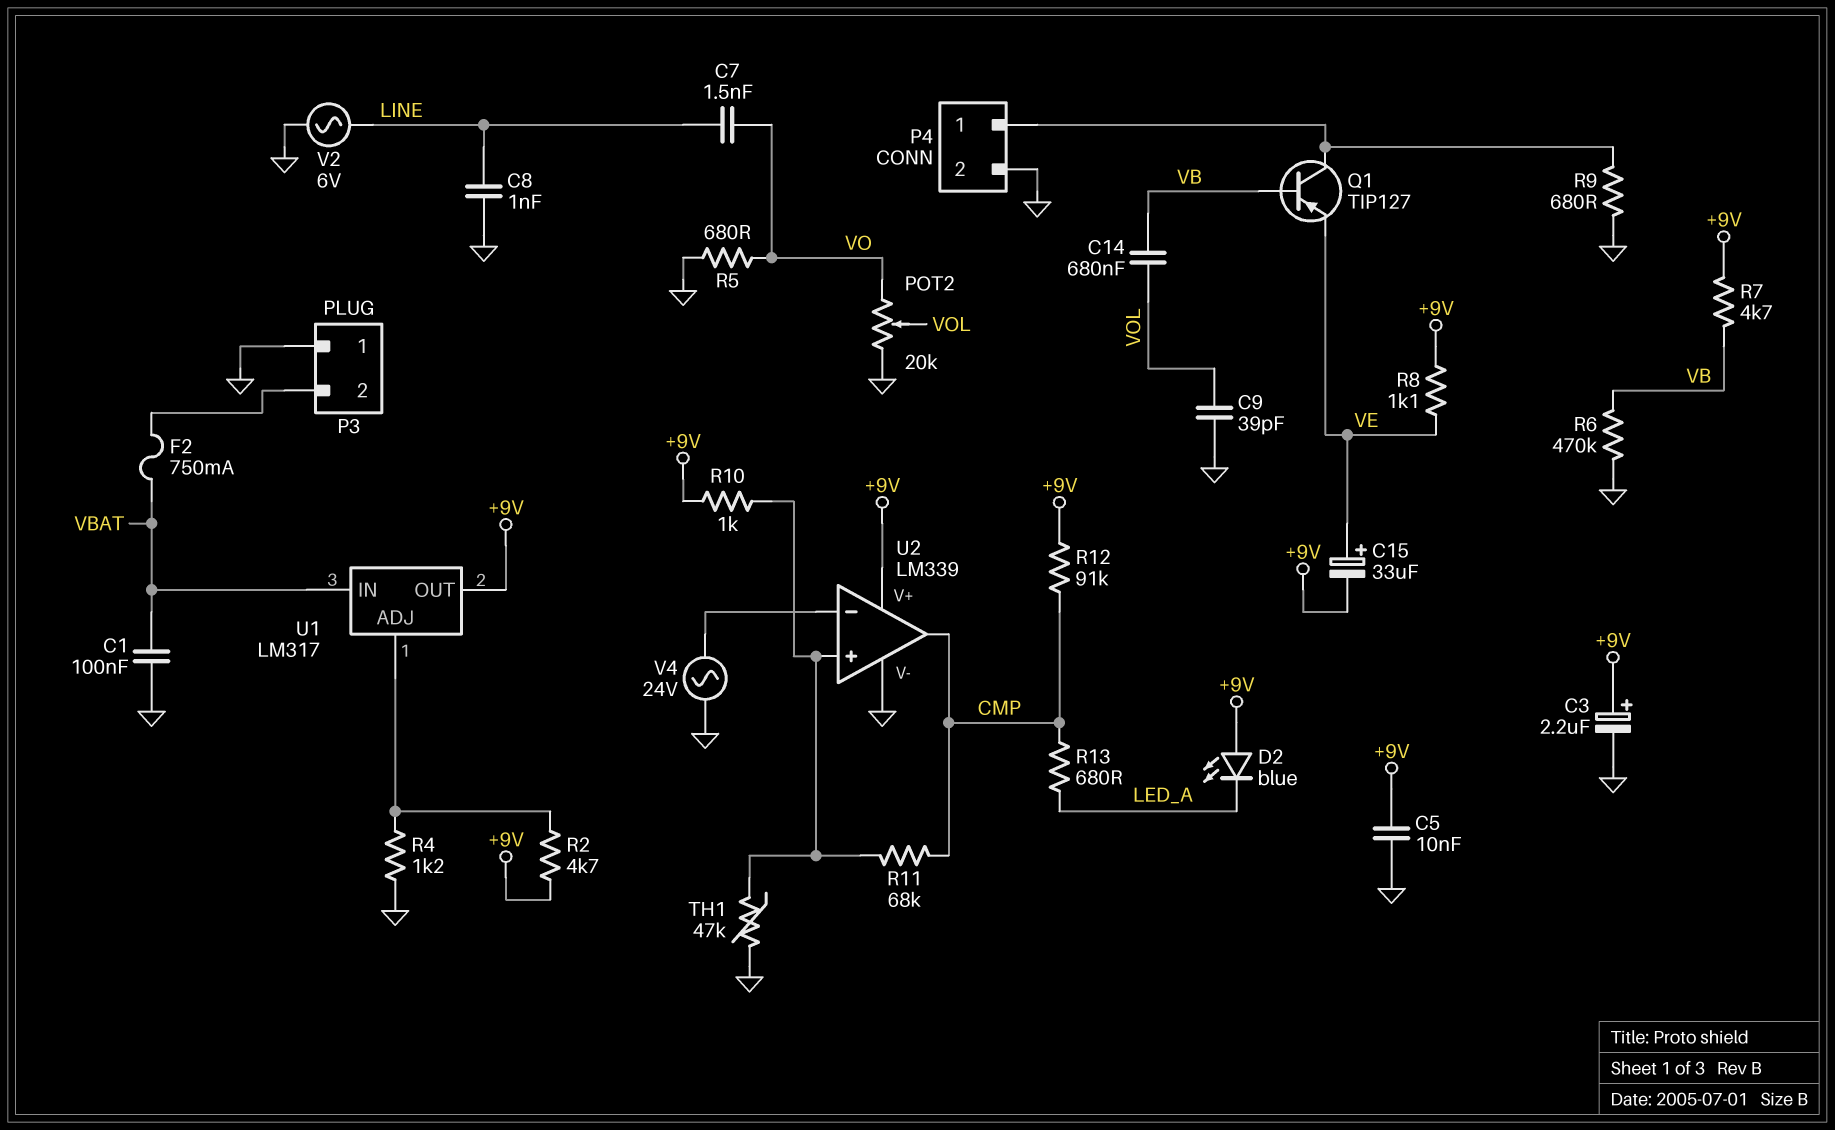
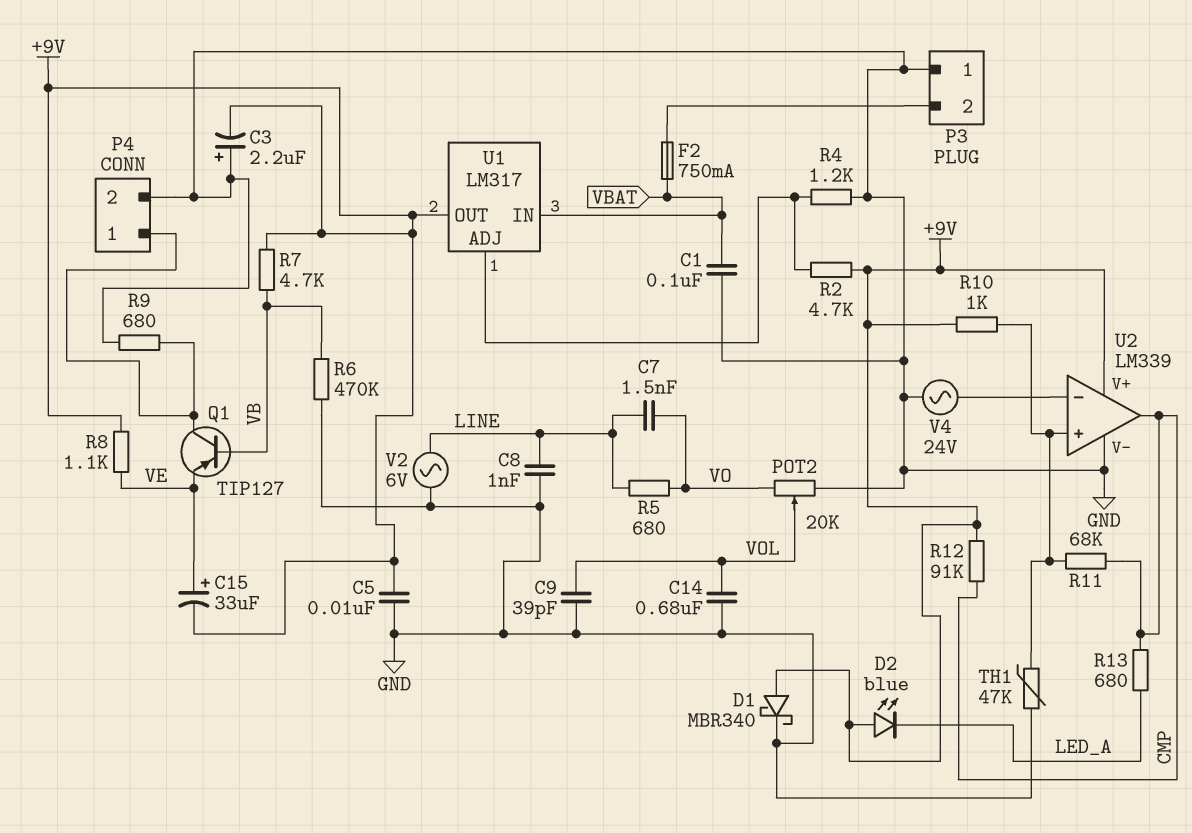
C3: 2.2uF (plus +9V, minus GND) -> 2.2uF (plus GND, minus +9V)
C14: 680nF (VB, VOL) -> 680nF (GND, VOL)
D1: none -> schottky MBR340 (A +9V, K GND)
R5: 680 (GND, VO) -> 680 (LINE, VO)

